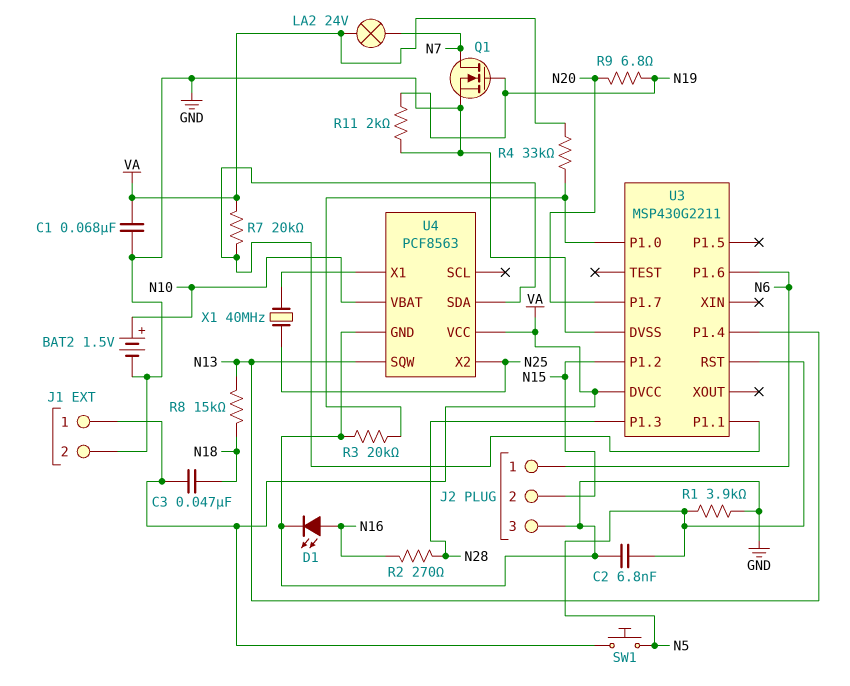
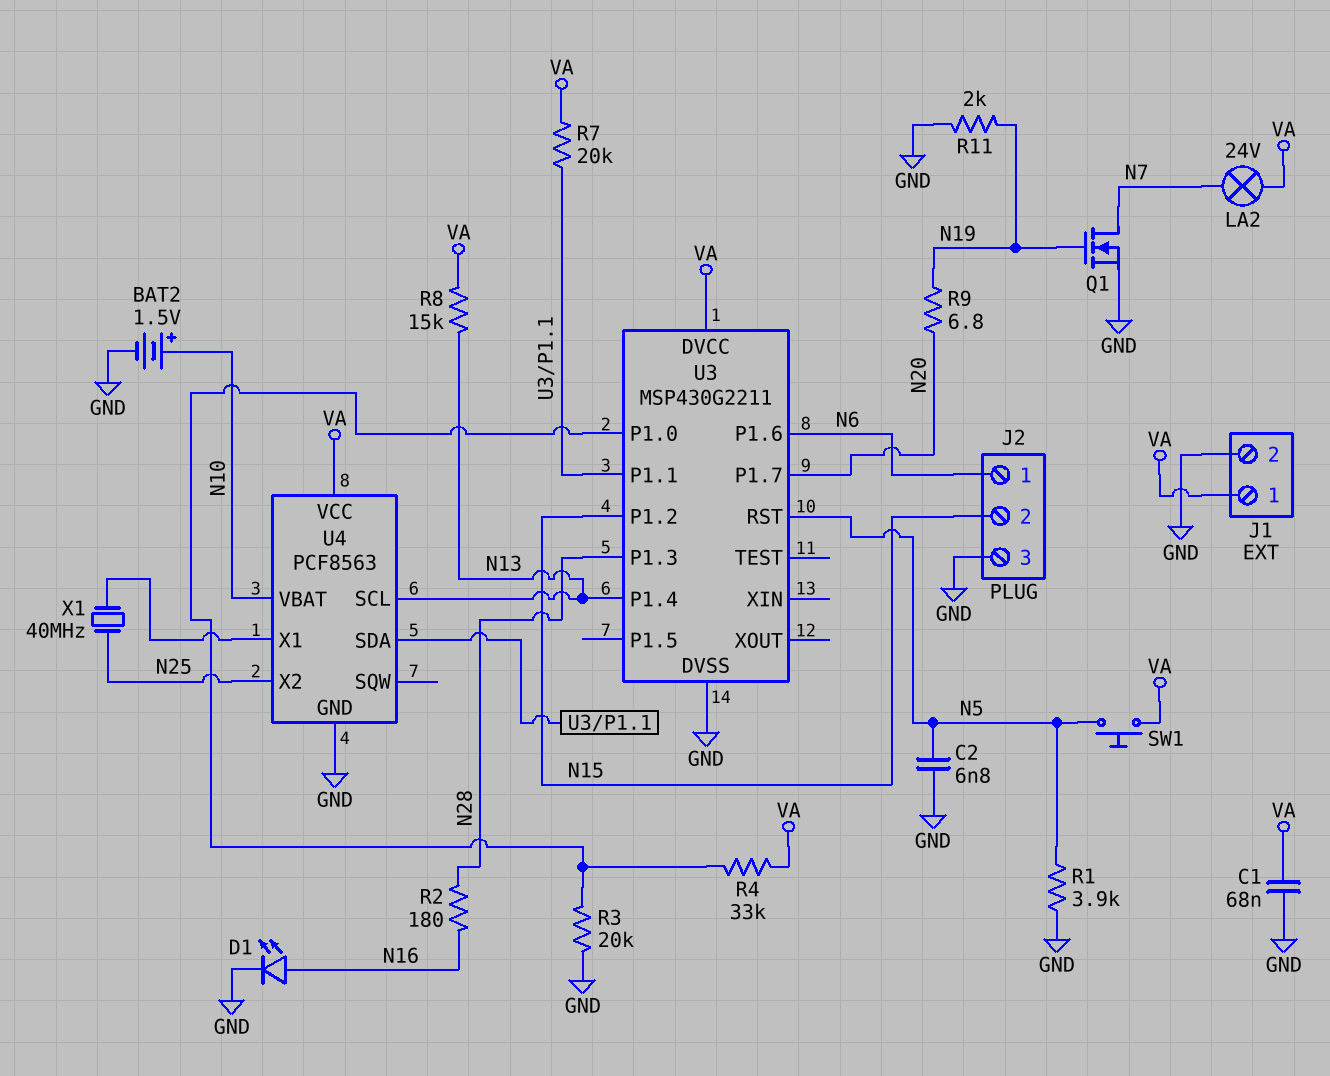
C3: 47nF (N18, VA) -> none
R2: 270 (N16, N28) -> 180 (N16, N28)
R8: 15k (N13, N18) -> 15k (N13, VA)
U4 pin SCL: none -> N13
U4 pin SQW: N13 -> none

